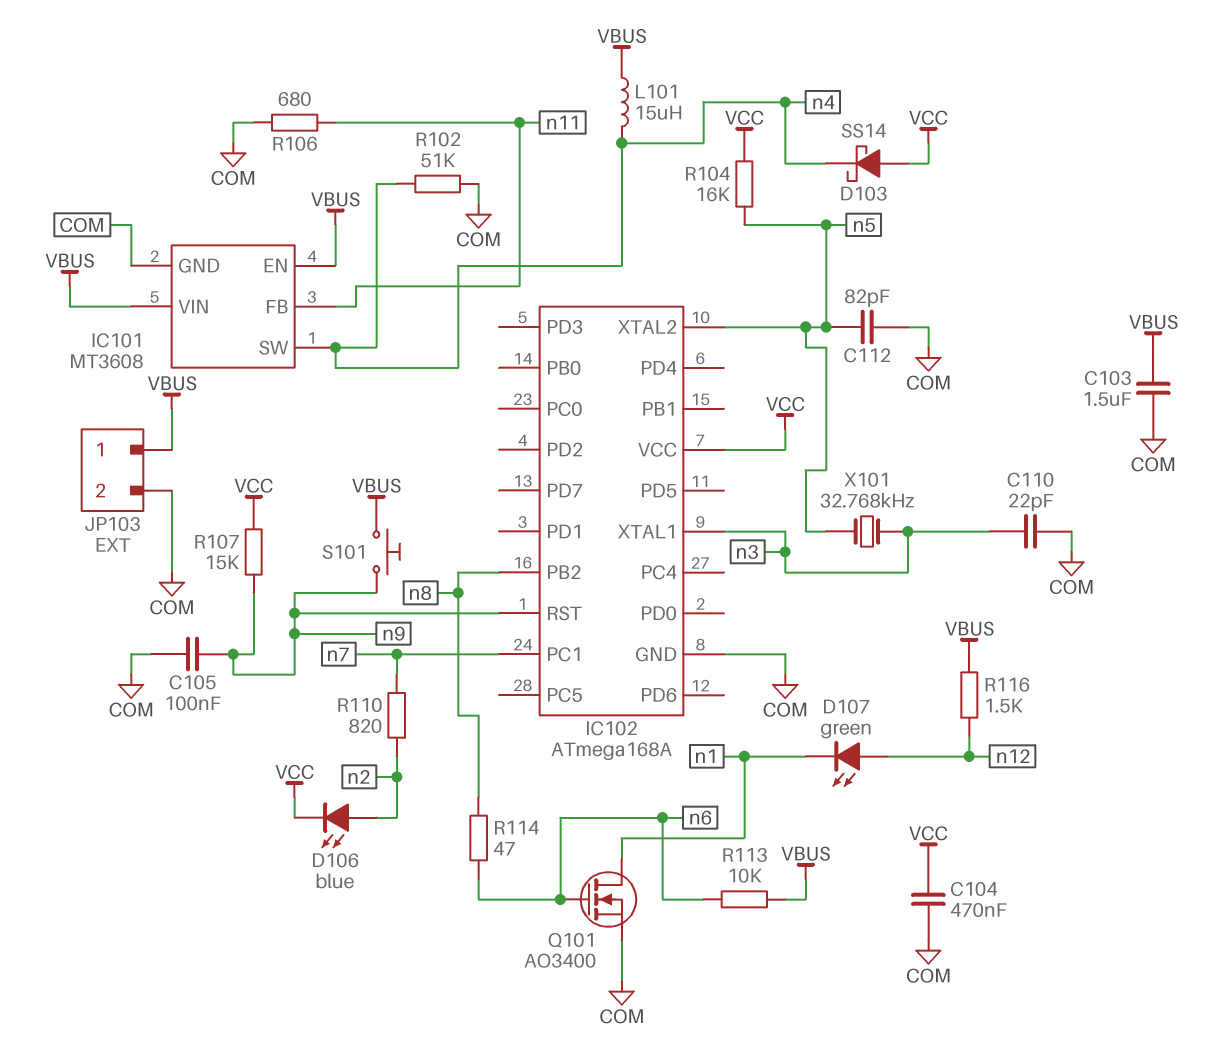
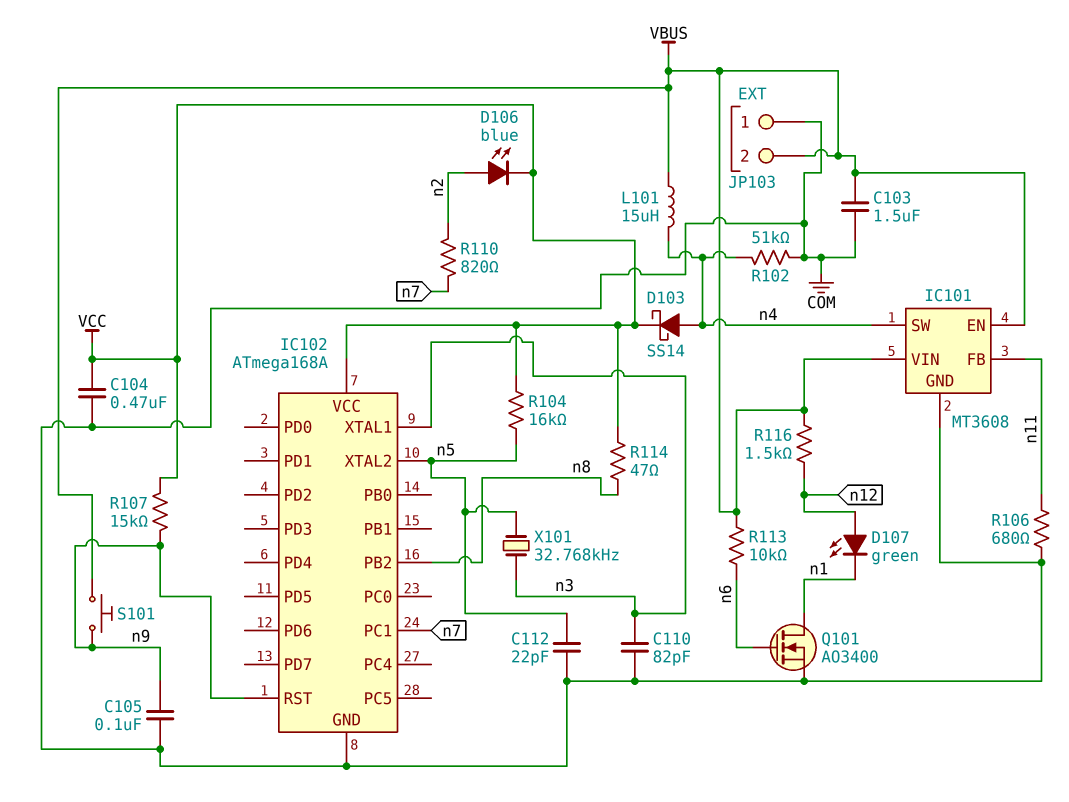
C110: 22pF (COM, n3) -> 82pF (COM, n3)
C112: 82pF (COM, n5) -> 22pF (COM, n5)
D103: schottky SS14 (A VCC, K n4) -> schottky SS14 (A n4, K VCC)
JP103 pin 1: VBUS -> COM
JP103 pin 2: COM -> VBUS
R114: 47 (n6, n8) -> 47 (VCC, n8)

